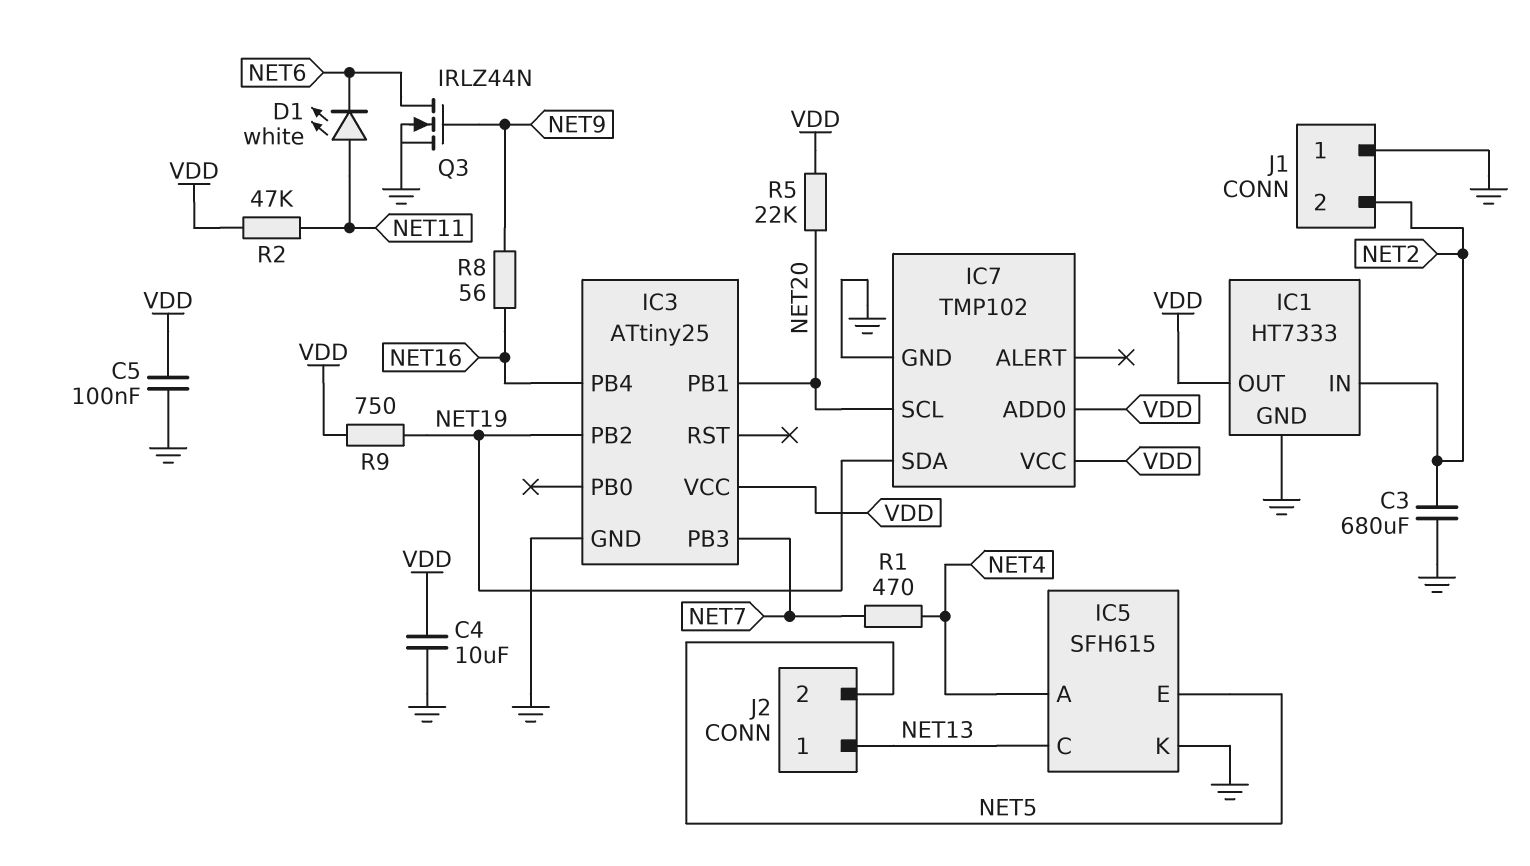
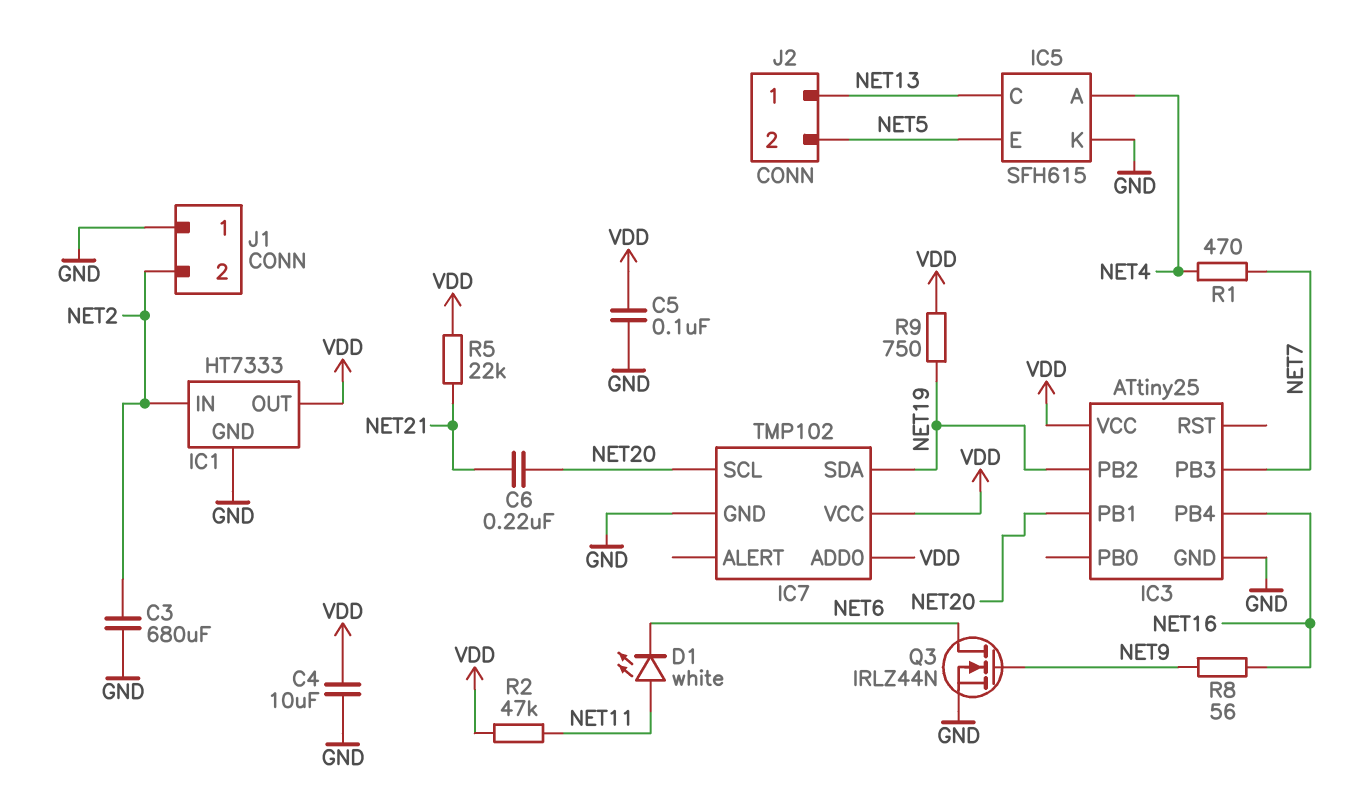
C6: none -> 220nF (NET20, NET21)
R5: 22k (NET20, VDD) -> 22k (NET21, VDD)

